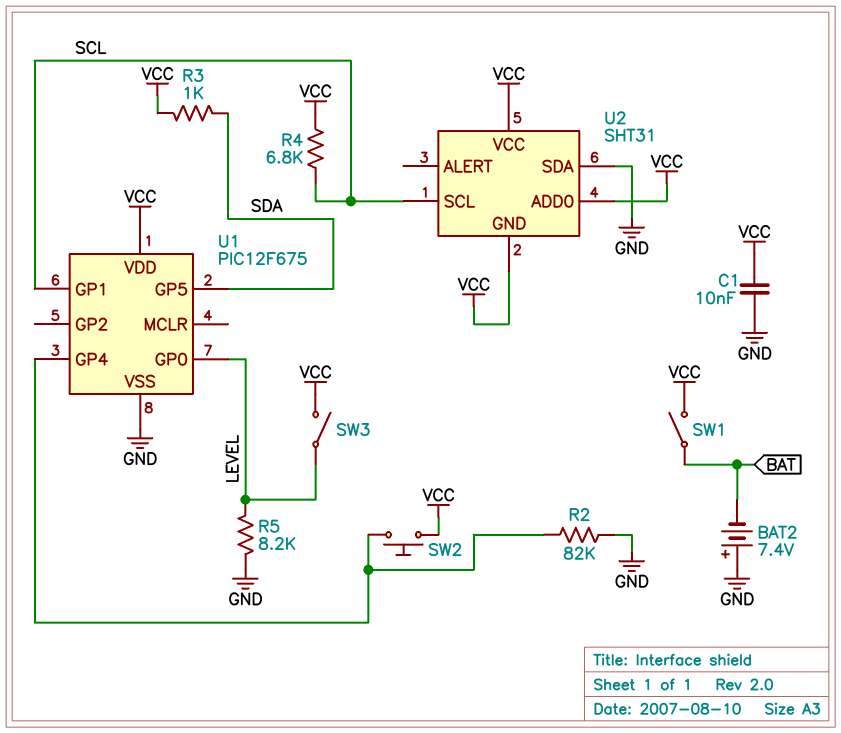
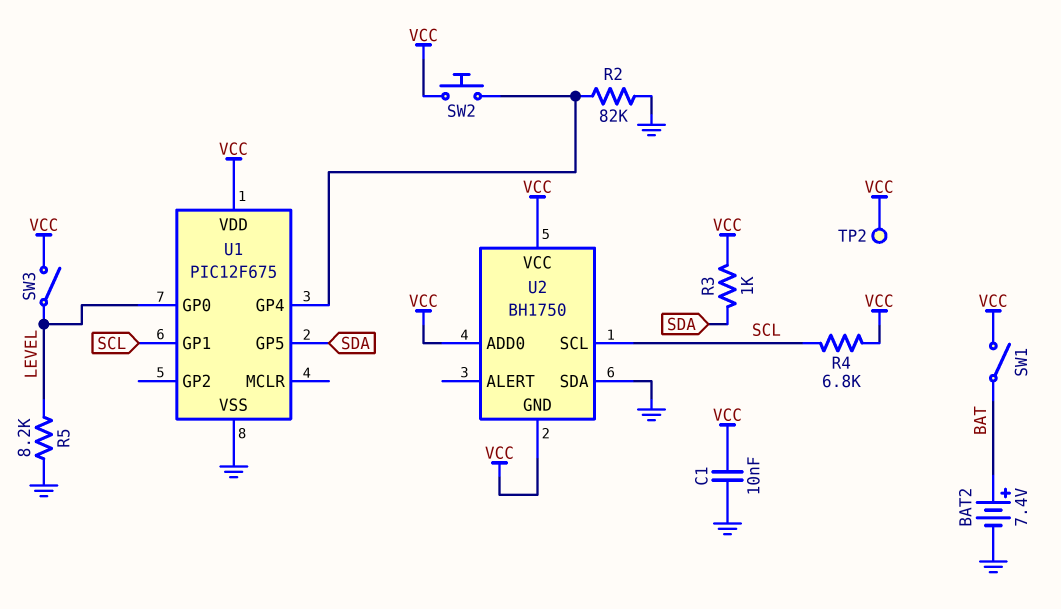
BAT2: 7.4V (plus GND, minus BAT) -> 7.4V (plus BAT, minus GND)
TP2: none -> test point (VCC)
U2: SHT31 -> BH1750

